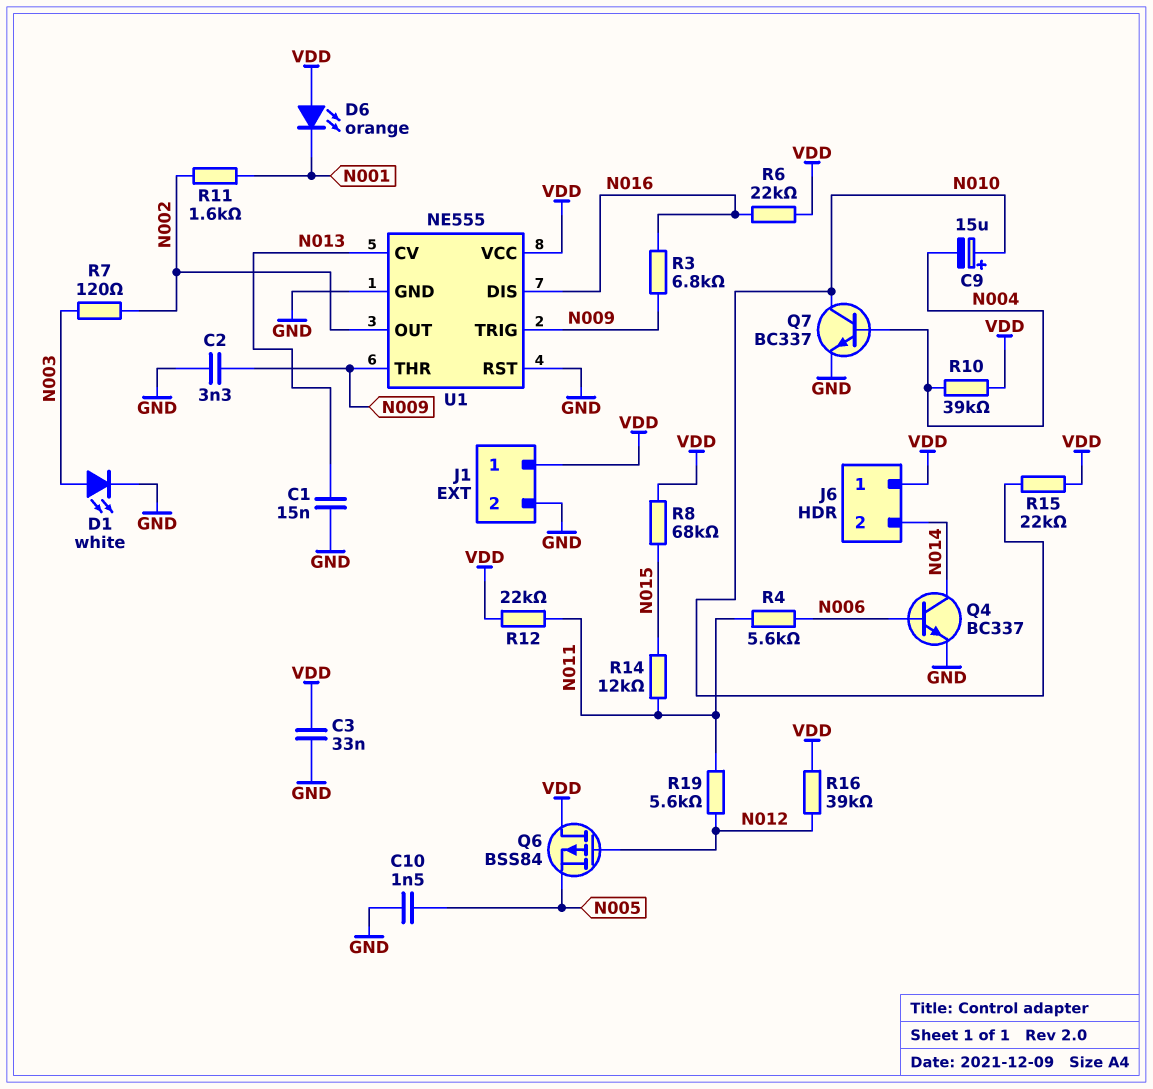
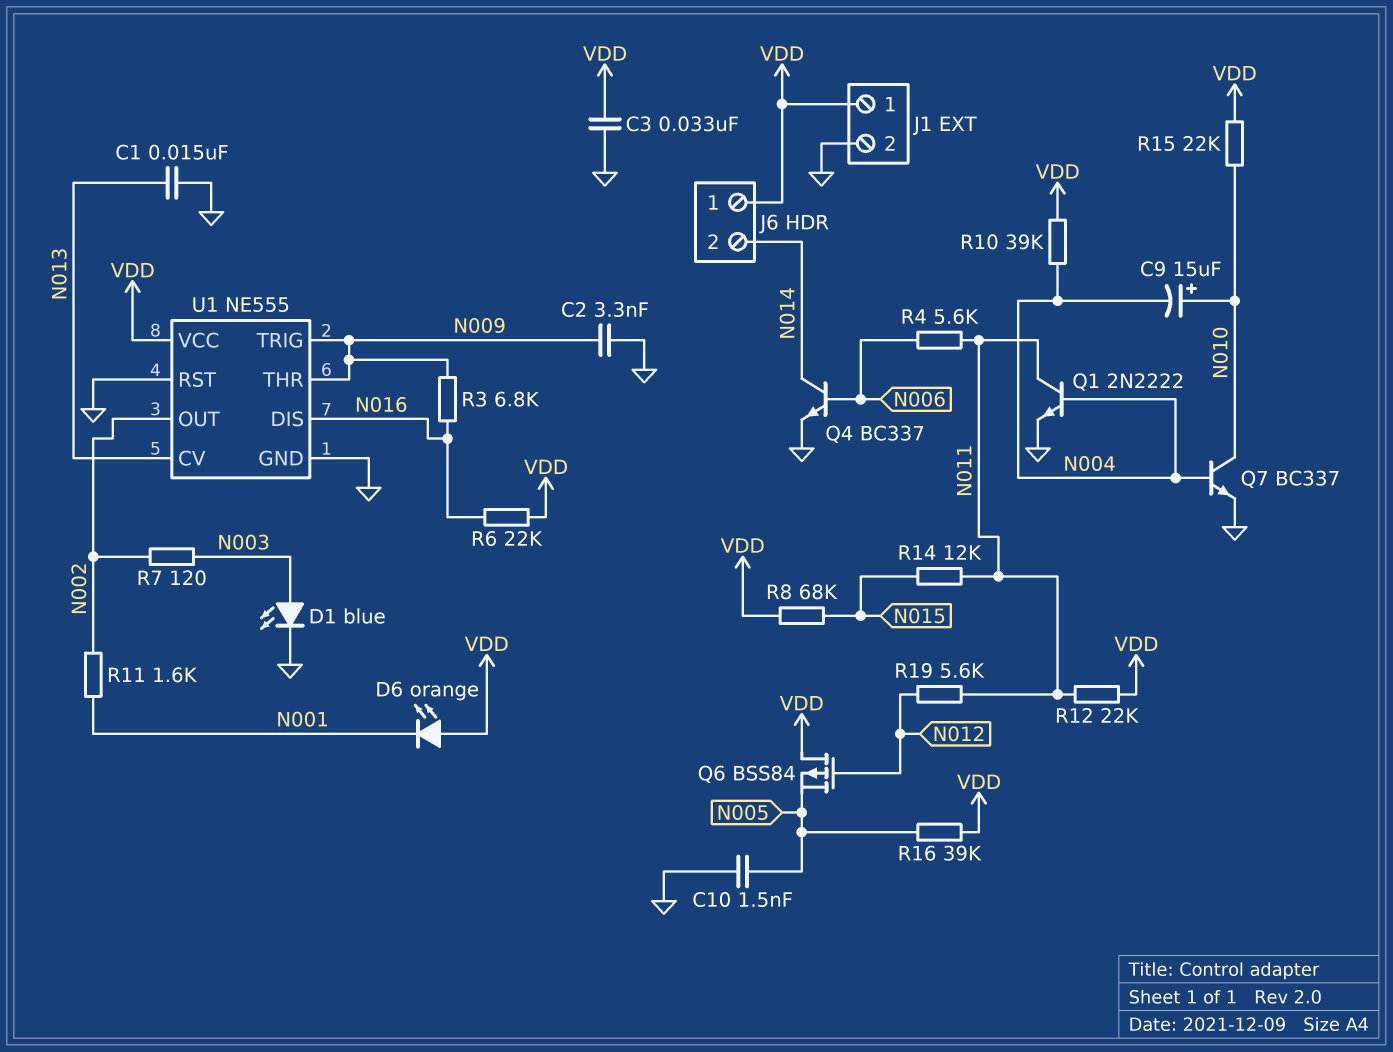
D1: LED white (A N003, K GND) -> LED blue (A N003, K GND)
Q1: none -> NPN 2N2222 (B N004, C N011, E GND)
R16: 39k (N012, VDD) -> 39k (N005, VDD)

